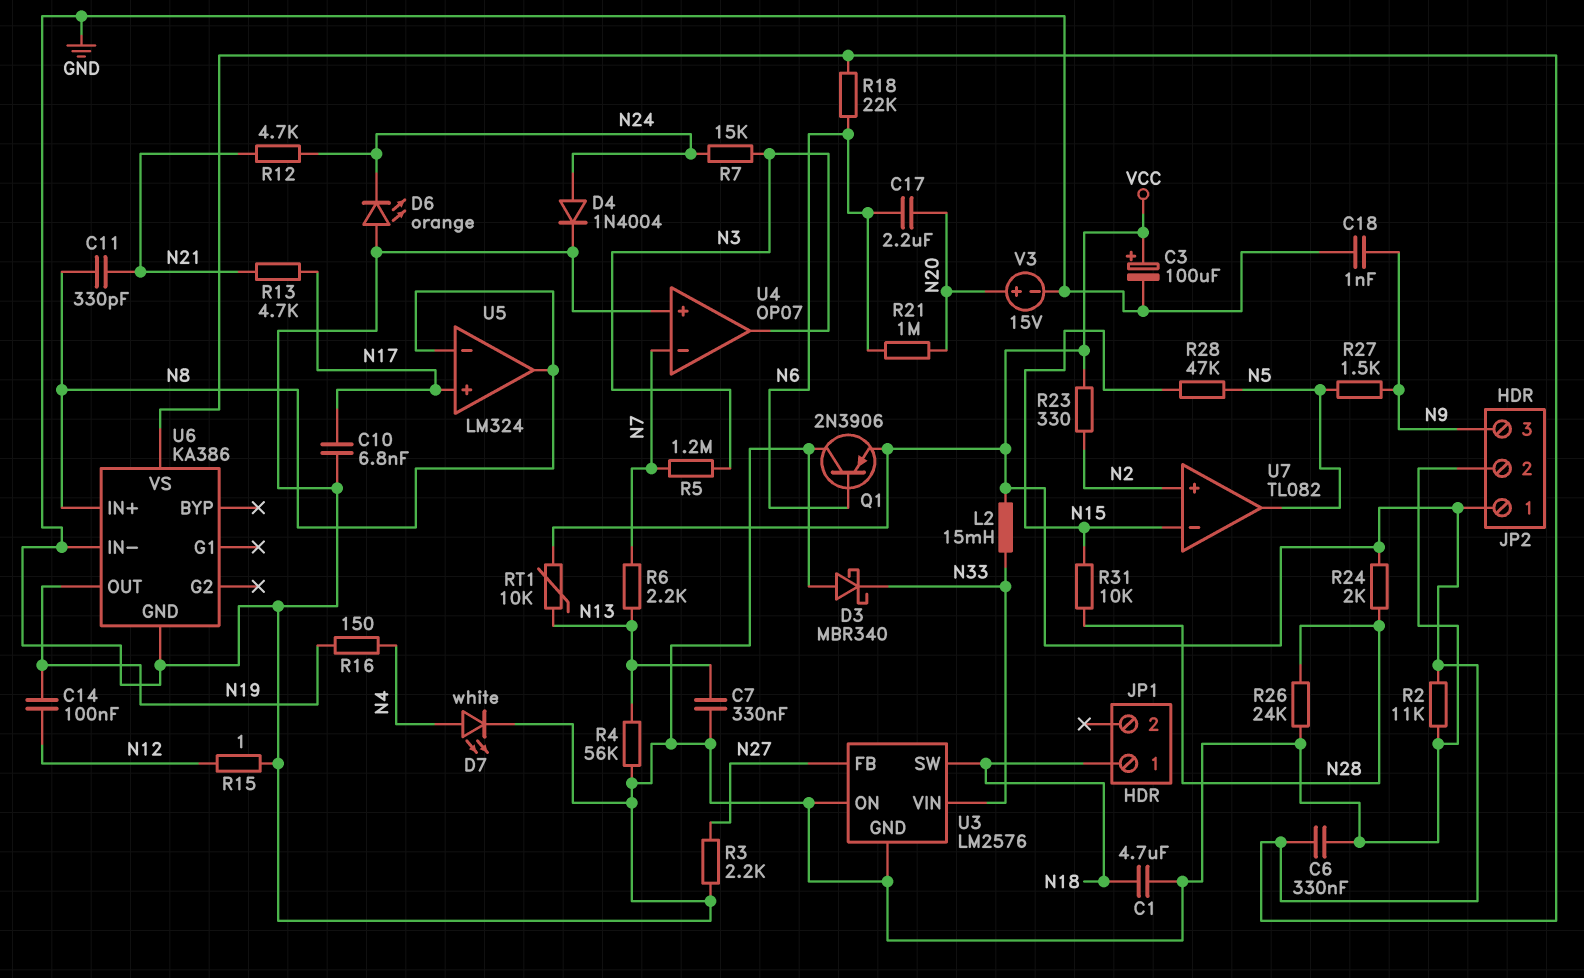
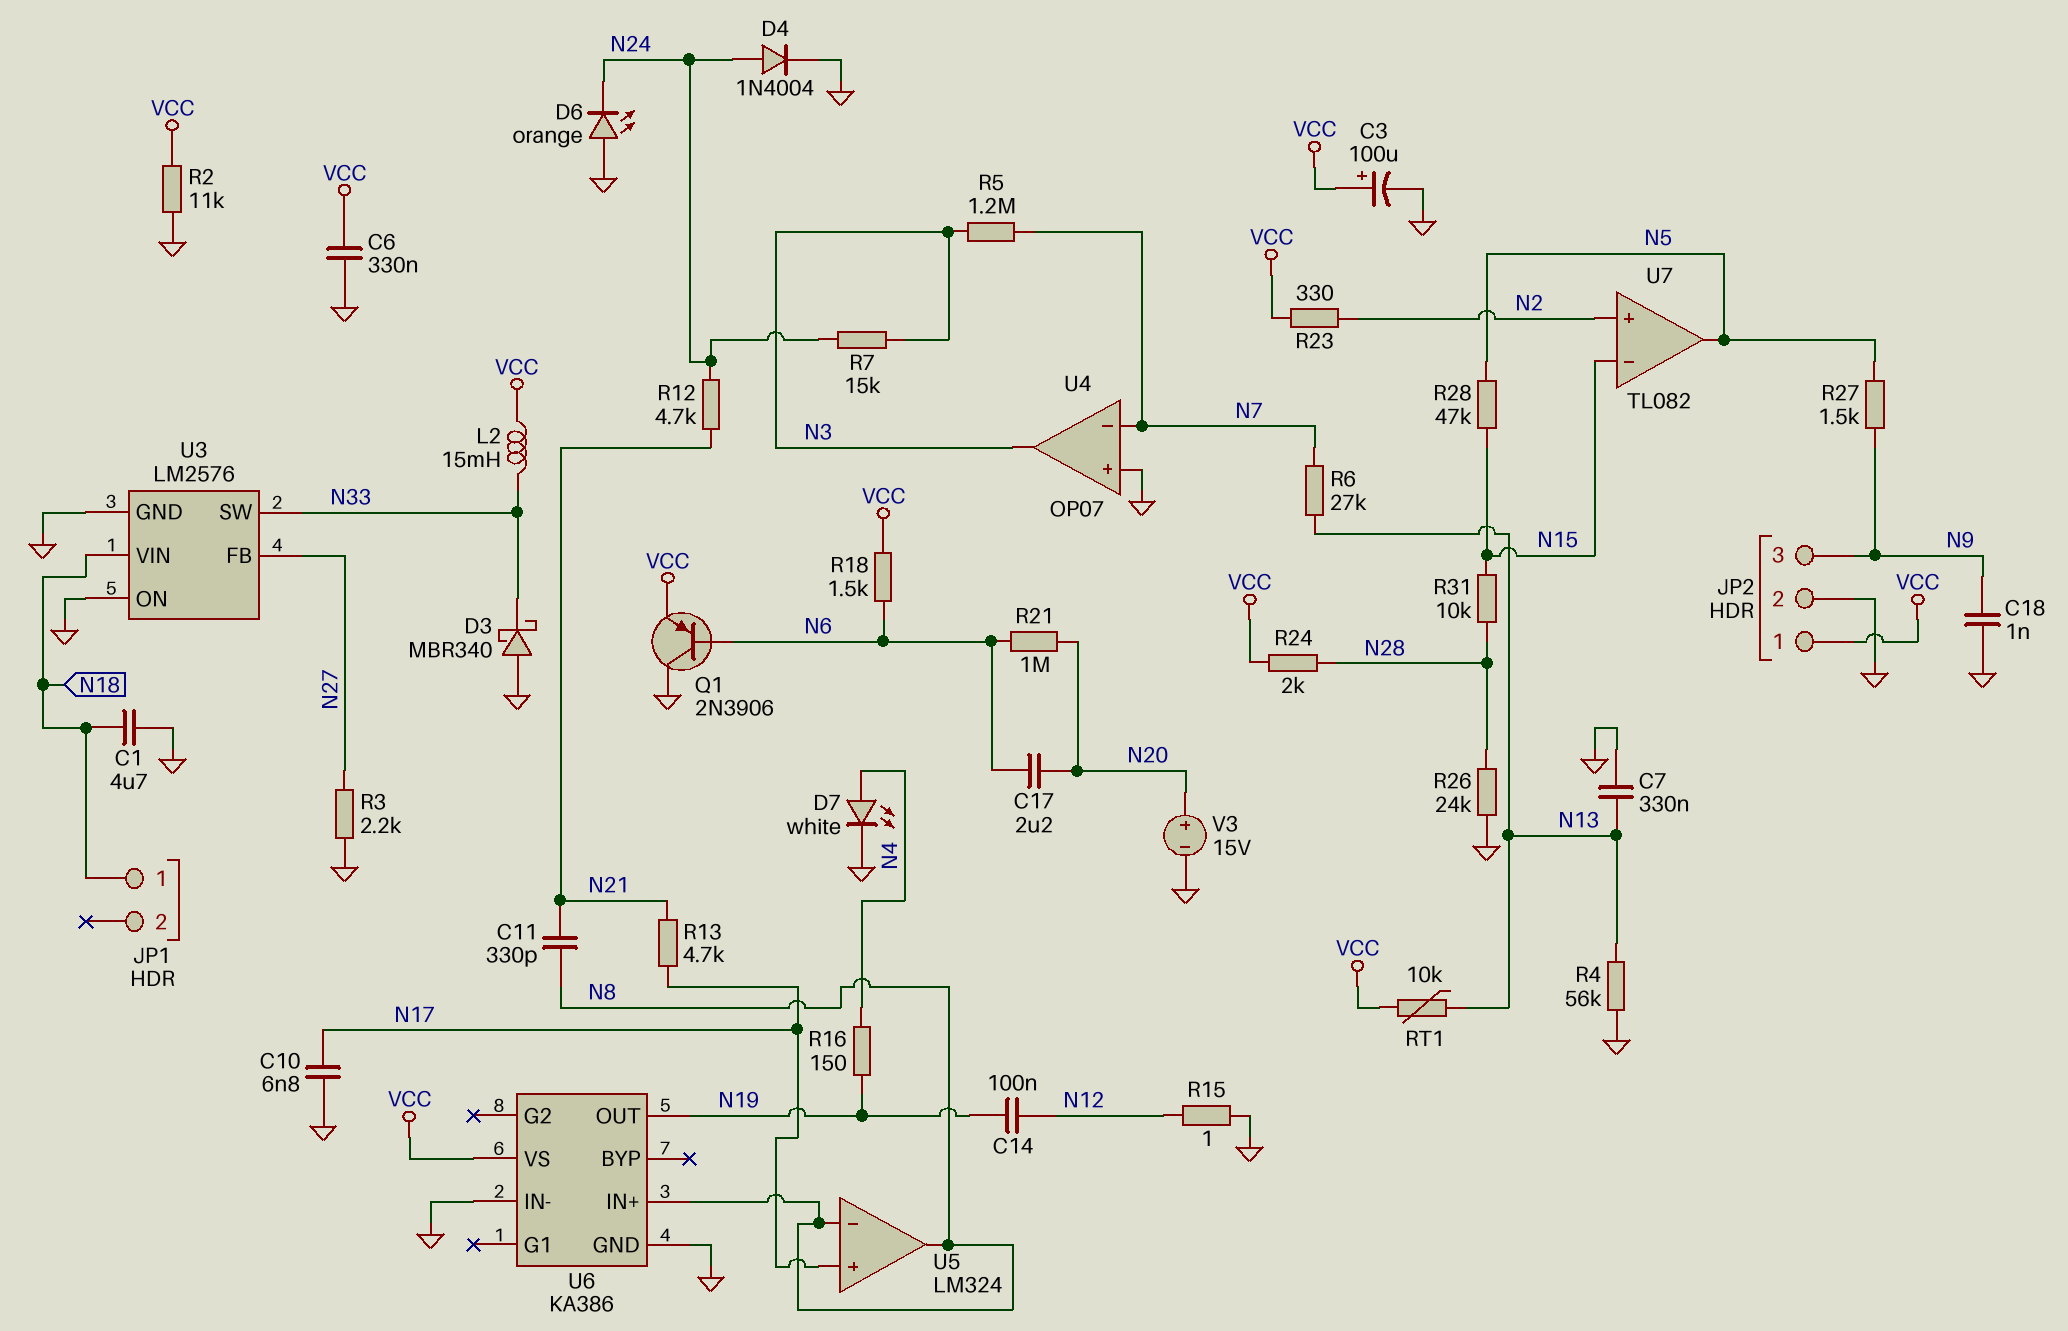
R6: 2.2k (N7, N13) -> 27k (N7, N13)
R18: 22k (N6, VCC) -> 1.5k (N6, VCC)
U3 pin SW: N18 -> N33
U3 pin VIN: N33 -> N18

